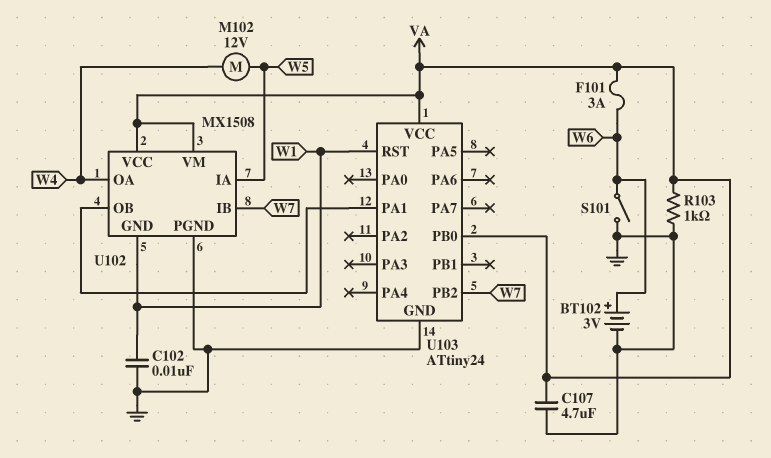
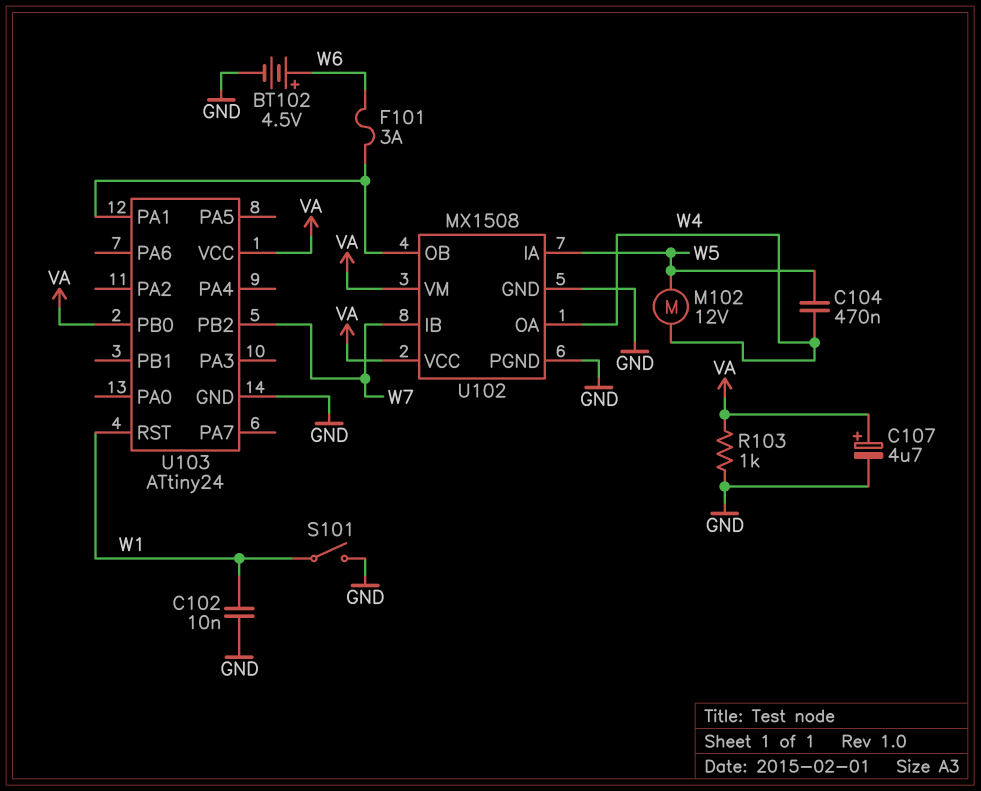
BT102: 3V (plus W6, minus GND) -> 4.5V (plus W6, minus GND)
C104: none -> 470nF (W4, W5)
C107: 4.7uF (GND, VA) -> 4.7uF (plus VA, minus GND)
F101: 3A (VA, W6) -> 3A (U102/OB, W6)
S101: switch (GND, W6) -> switch (GND, W1)
U102 pin GND: W1 -> GND

